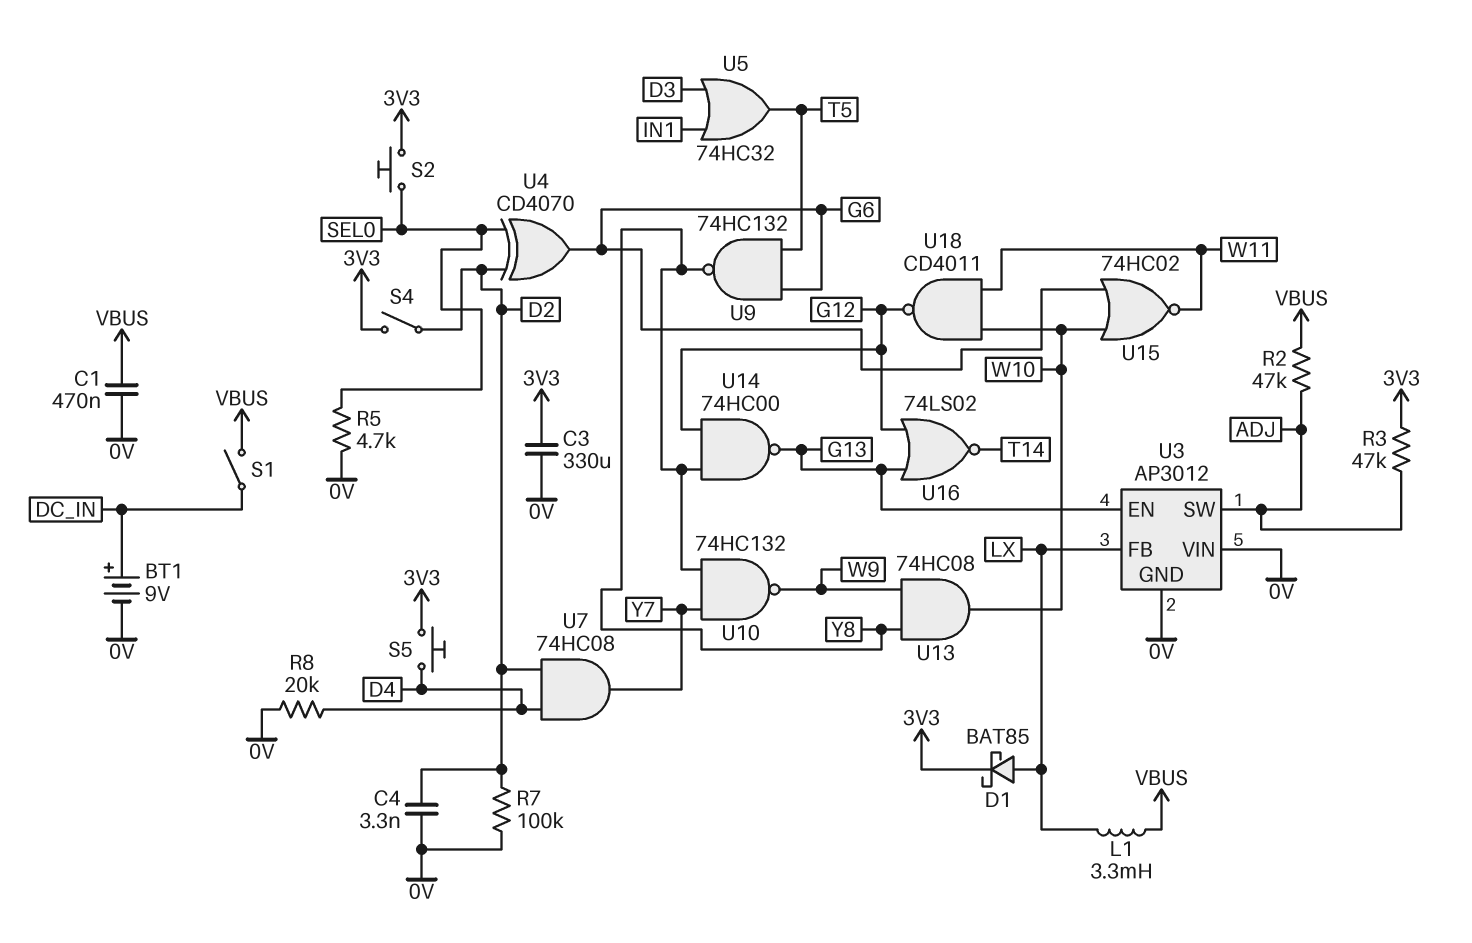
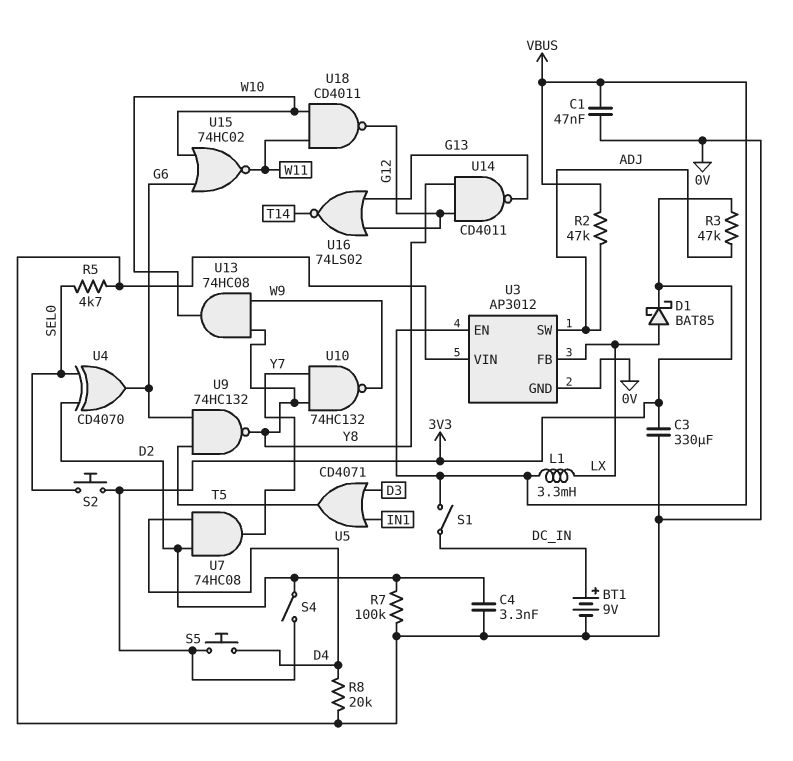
C1: 470nF (0V, VBUS) -> 47nF (0V, VBUS)
U3 pin EN: G13 -> VBUS
U5: OR 74HC32 (in D3, in IN1, out T5) -> OR CD4071 (in D3, in IN1, out T5)
U14: NAND 74HC00 (in G12, in Y8, out G13) -> NAND CD4011 (in G12, in Y8, out G13)

